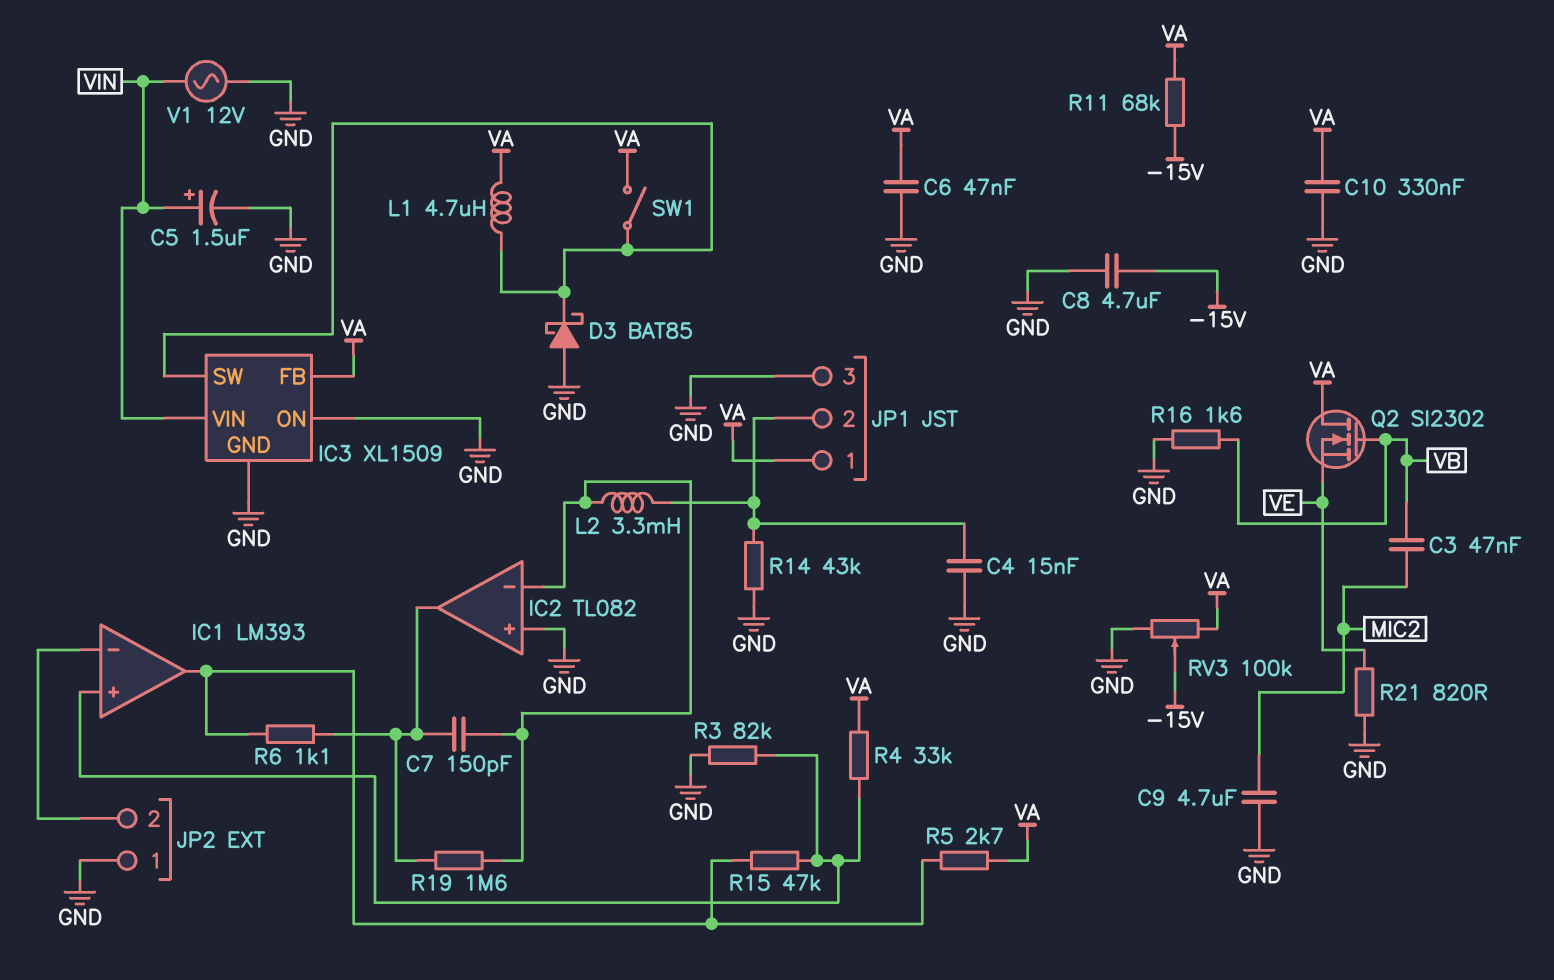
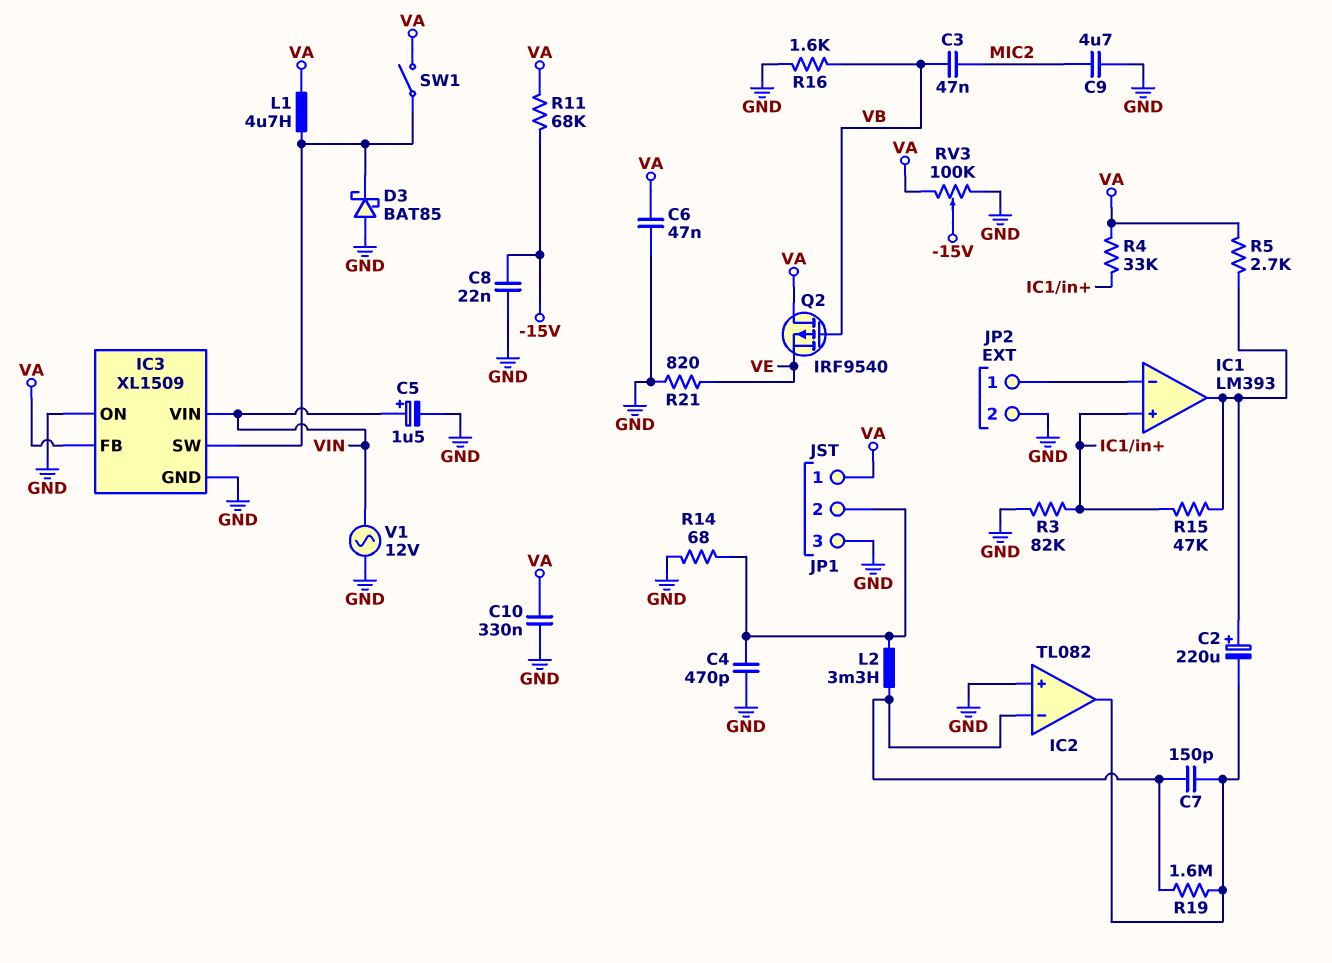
C2: none -> 220uF (plus IC1/out, minus IC2/out)
C4: 15nF (GND, JP1/2) -> 470pF (GND, JP1/2)
C8: 4.7uF (-15V, GND) -> 22nF (-15V, GND)
JP2 pin 1: GND -> IC1/in-
JP2 pin 2: IC1/in- -> GND
Q2: NMOS SI2302 (G VB, D VA, S VE) -> PMOS IRF9540 (G VB, D VA, S VE)
R6: 1.1k (IC1/out, IC2/out) -> none
R14: 43k (GND, JP1/2) -> 68 (GND, JP1/2)

